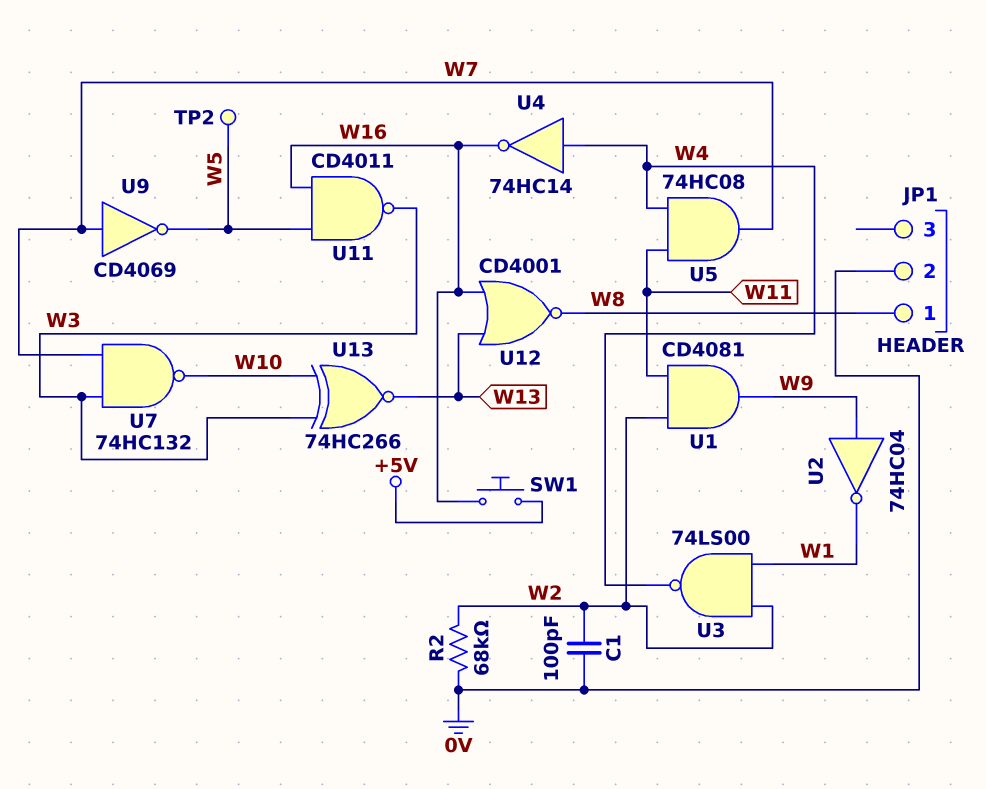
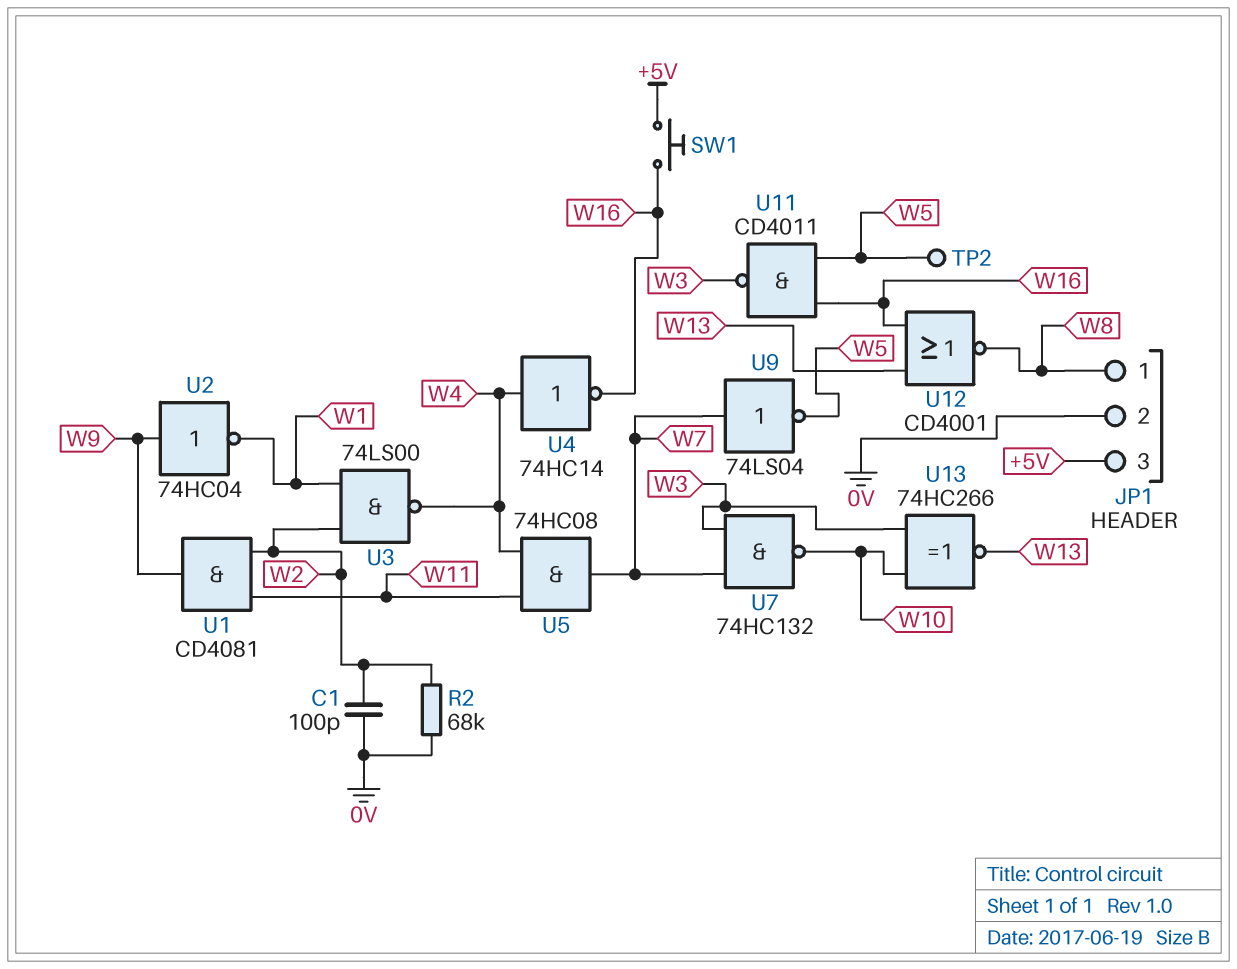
JP1 pin 3: none -> +5V
U9: NOT CD4069 (in W7, out W5) -> NOT 74LS04 (in W7, out W5)

